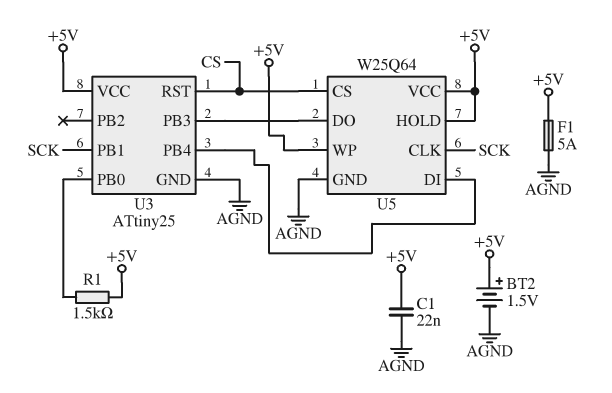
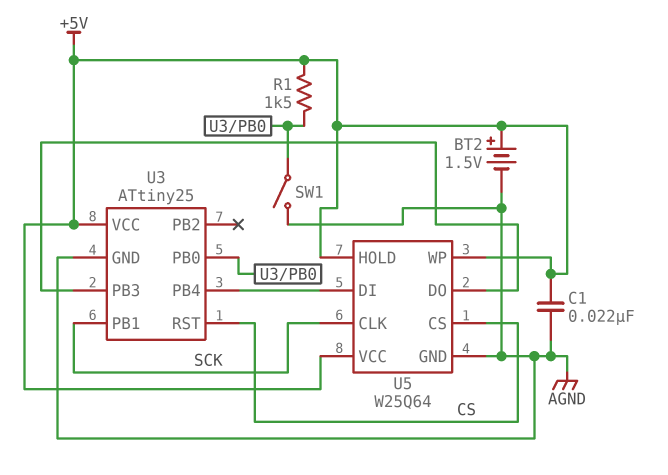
F1: 5A (+5V, AGND) -> none
SW1: none -> switch (AGND, U3/PB0)

